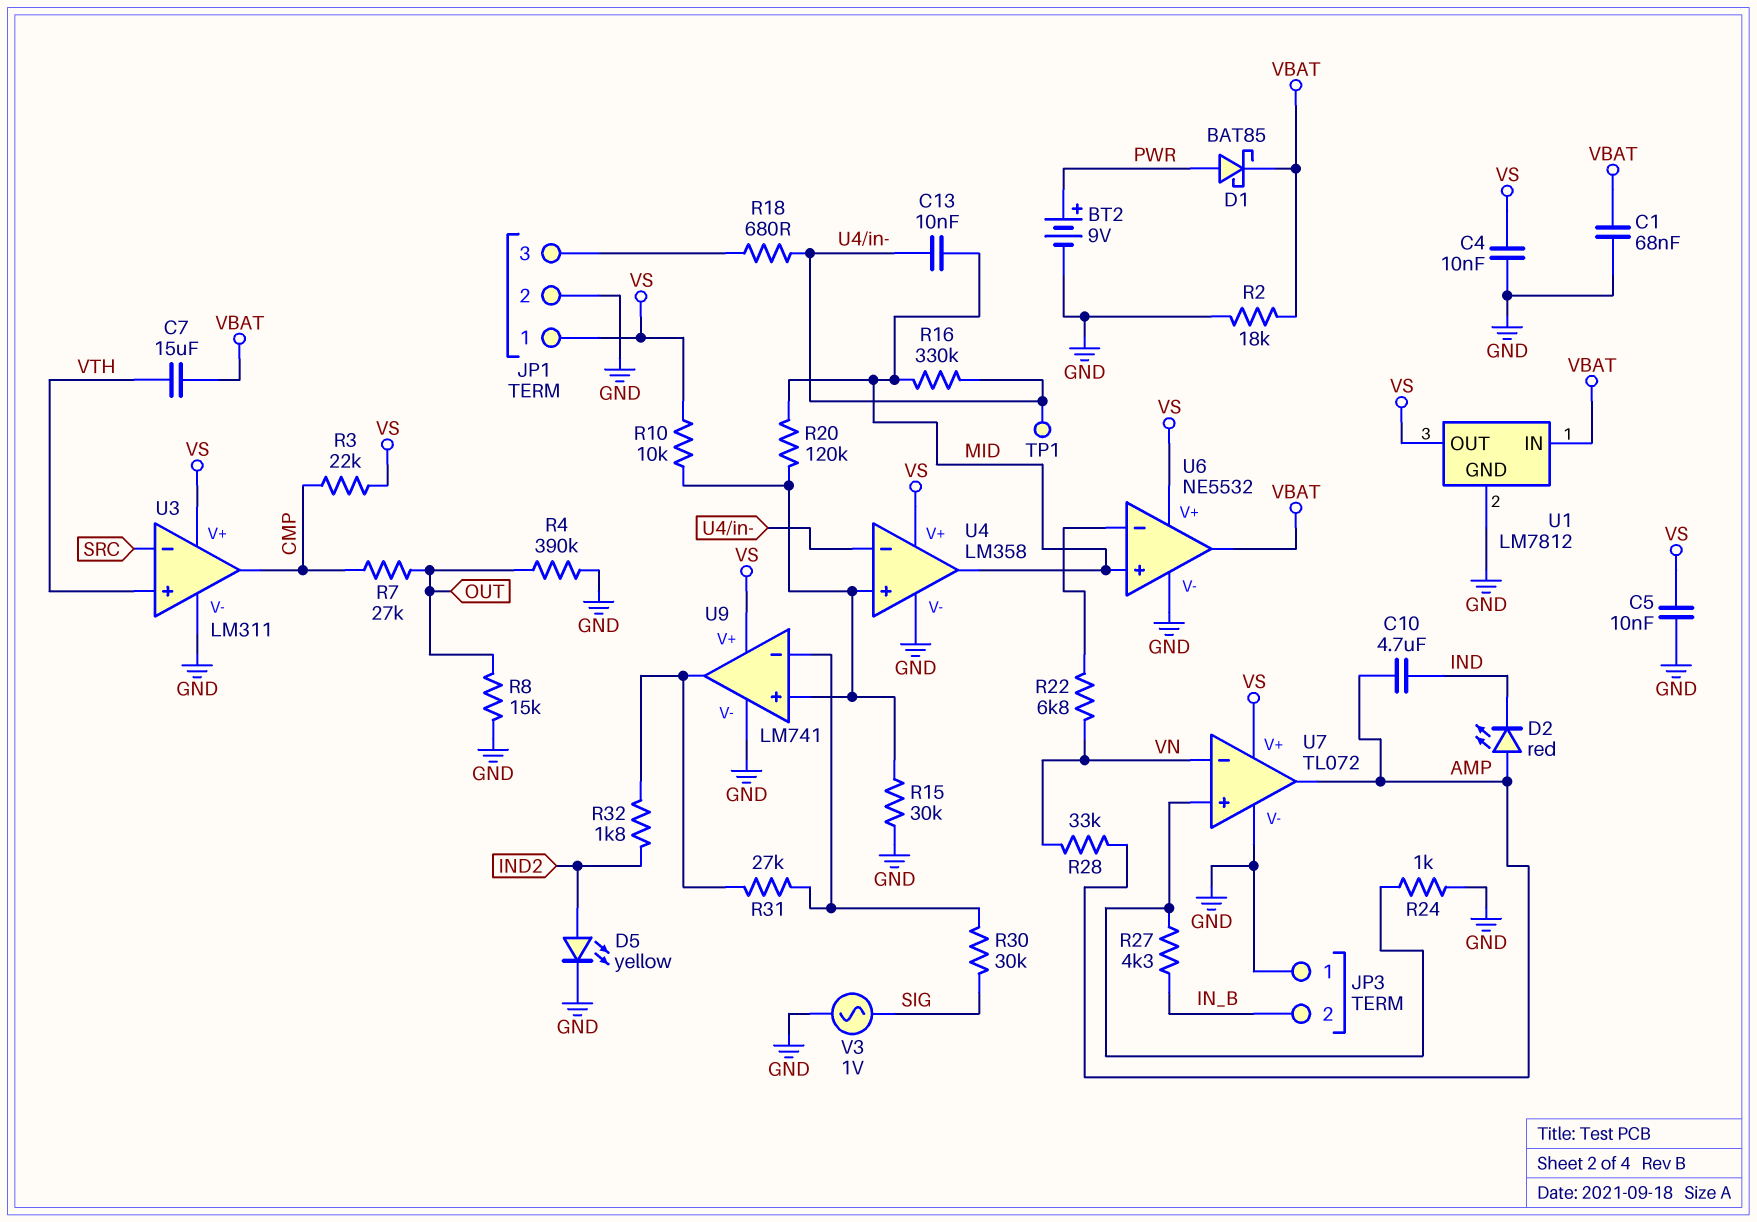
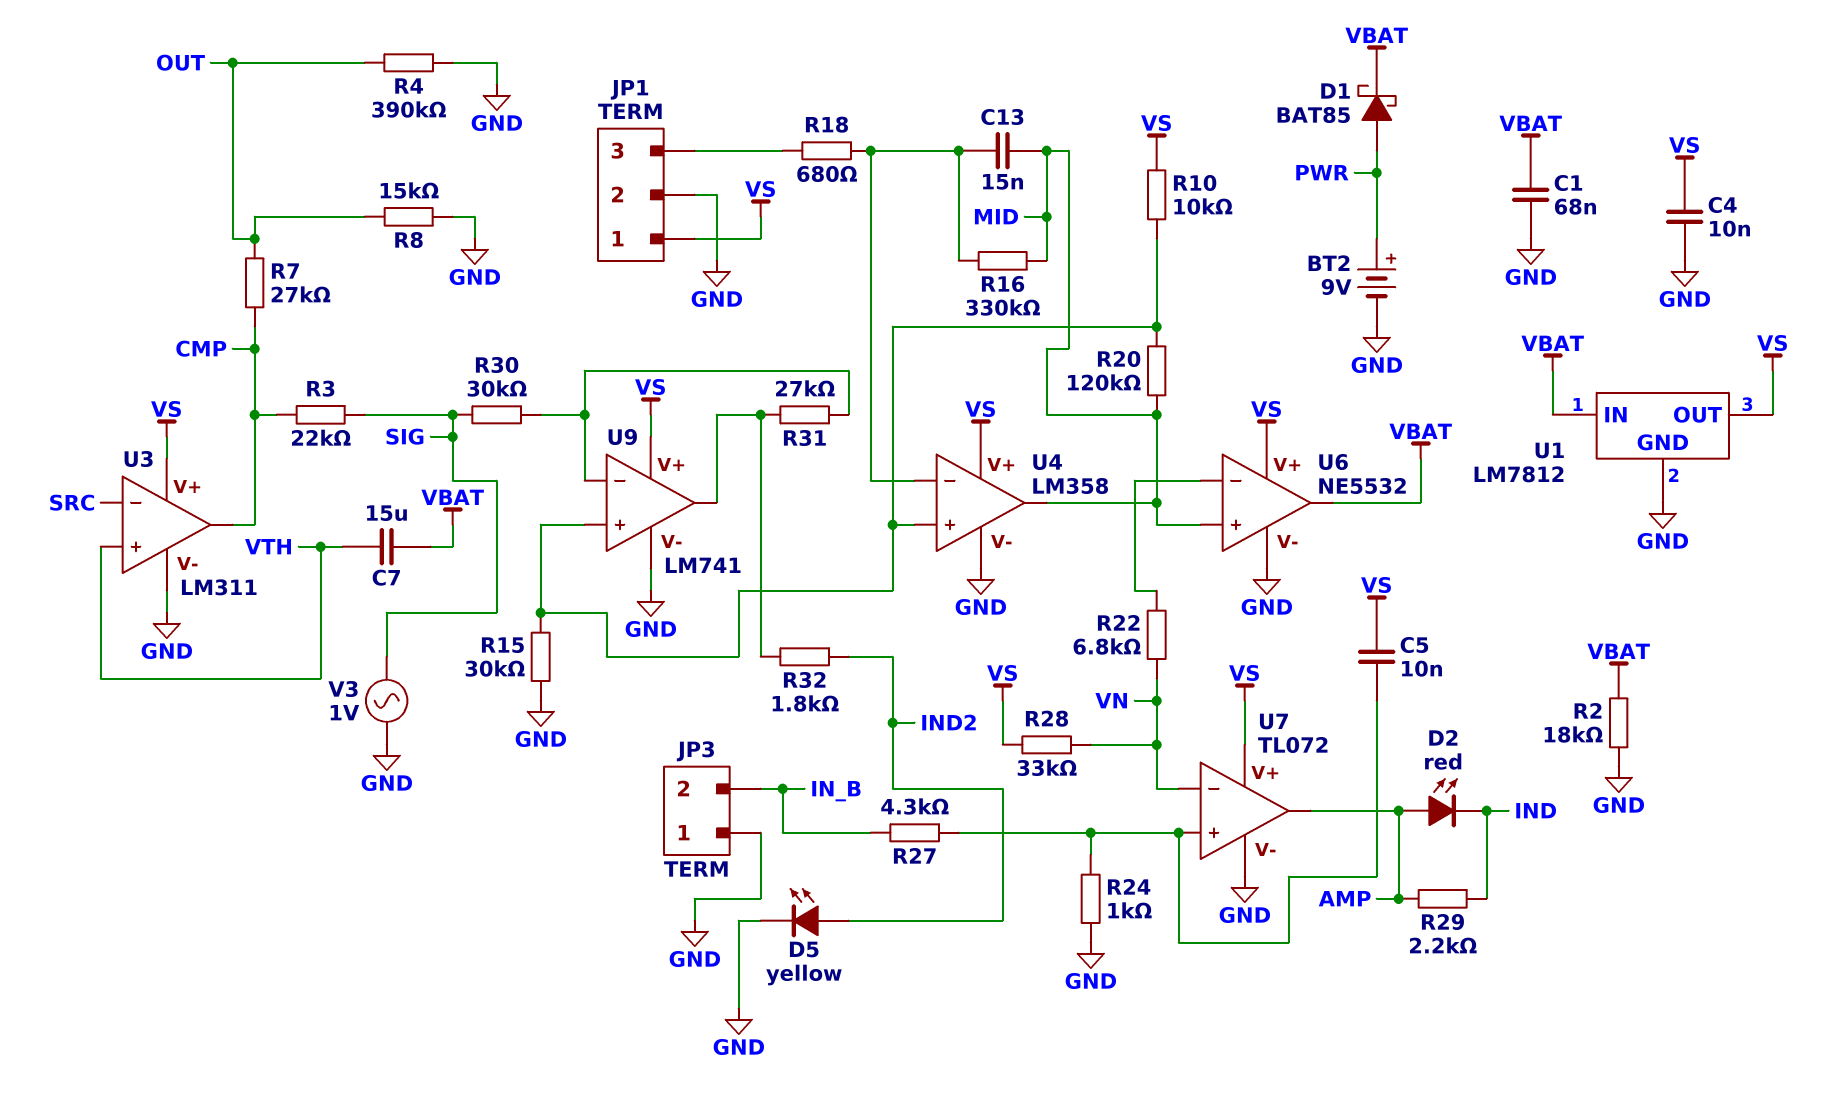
C5: 10nF (GND, VS) -> 10nF (U7/in+, VS)
C10: 4.7uF (AMP, IND) -> none
C13: 10nF (MID, U4/in-) -> 15nF (MID, U4/in-)
R3: 22k (CMP, VS) -> 22k (CMP, SIG)
R28: 33k (AMP, VN) -> 33k (VN, VS)
R29: none -> 2.2k (AMP, IND)
TP1: test point (U4/in-) -> none

